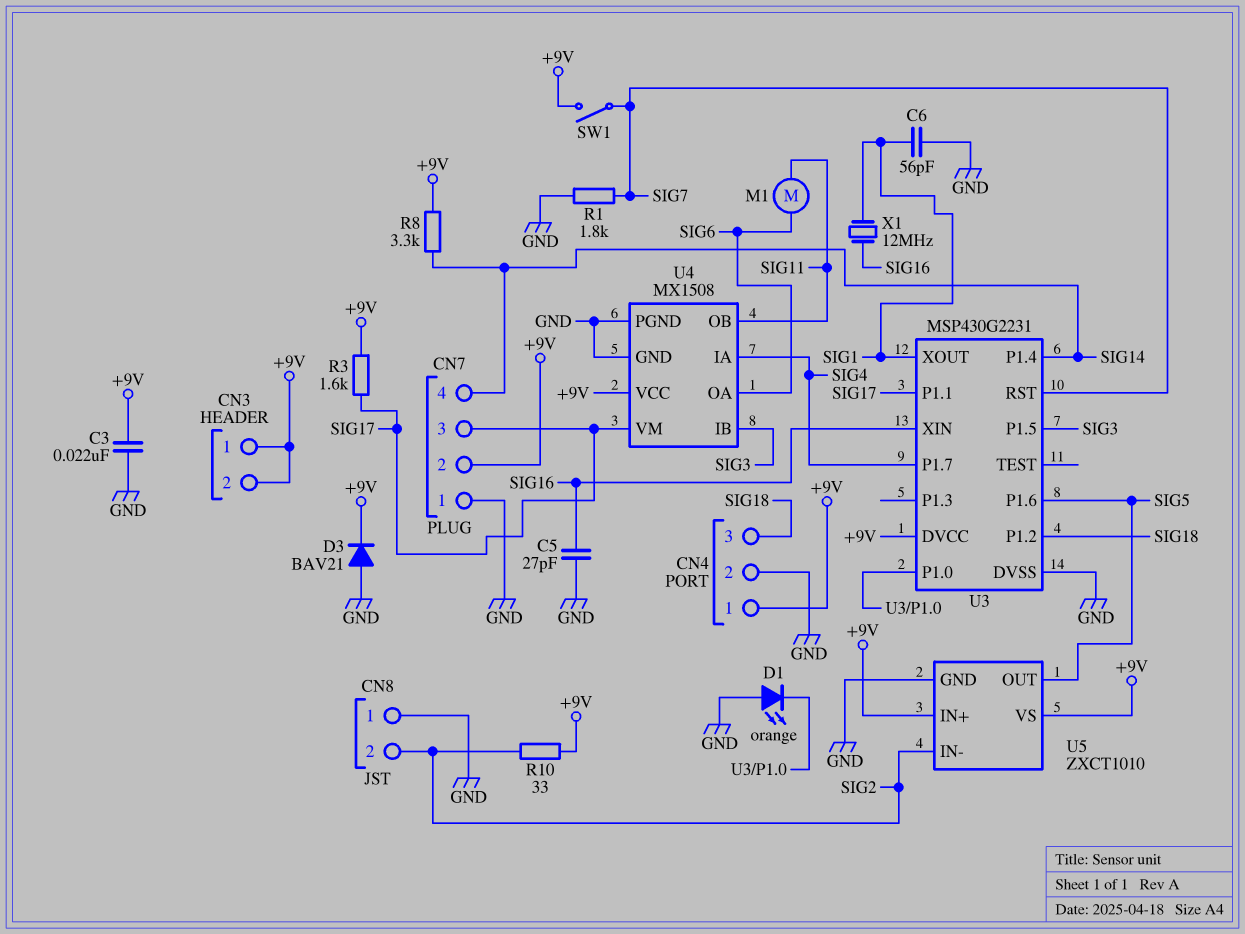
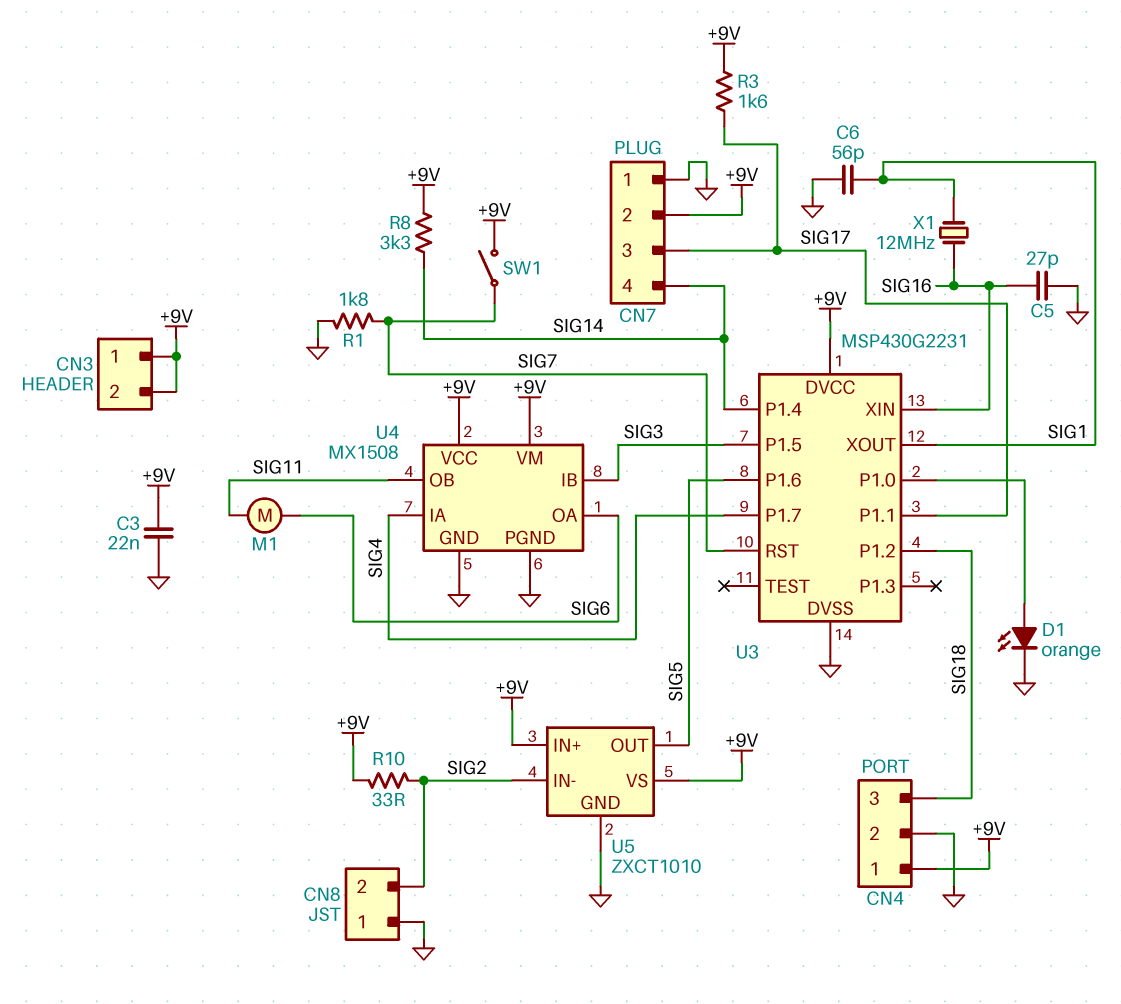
D1: LED orange (A GND, K U3/P1.0) -> LED orange (A U3/P1.0, K GND)
D3: diode BAV21 (A GND, K +9V) -> none
U4 pin VM: SIG17 -> +9V

